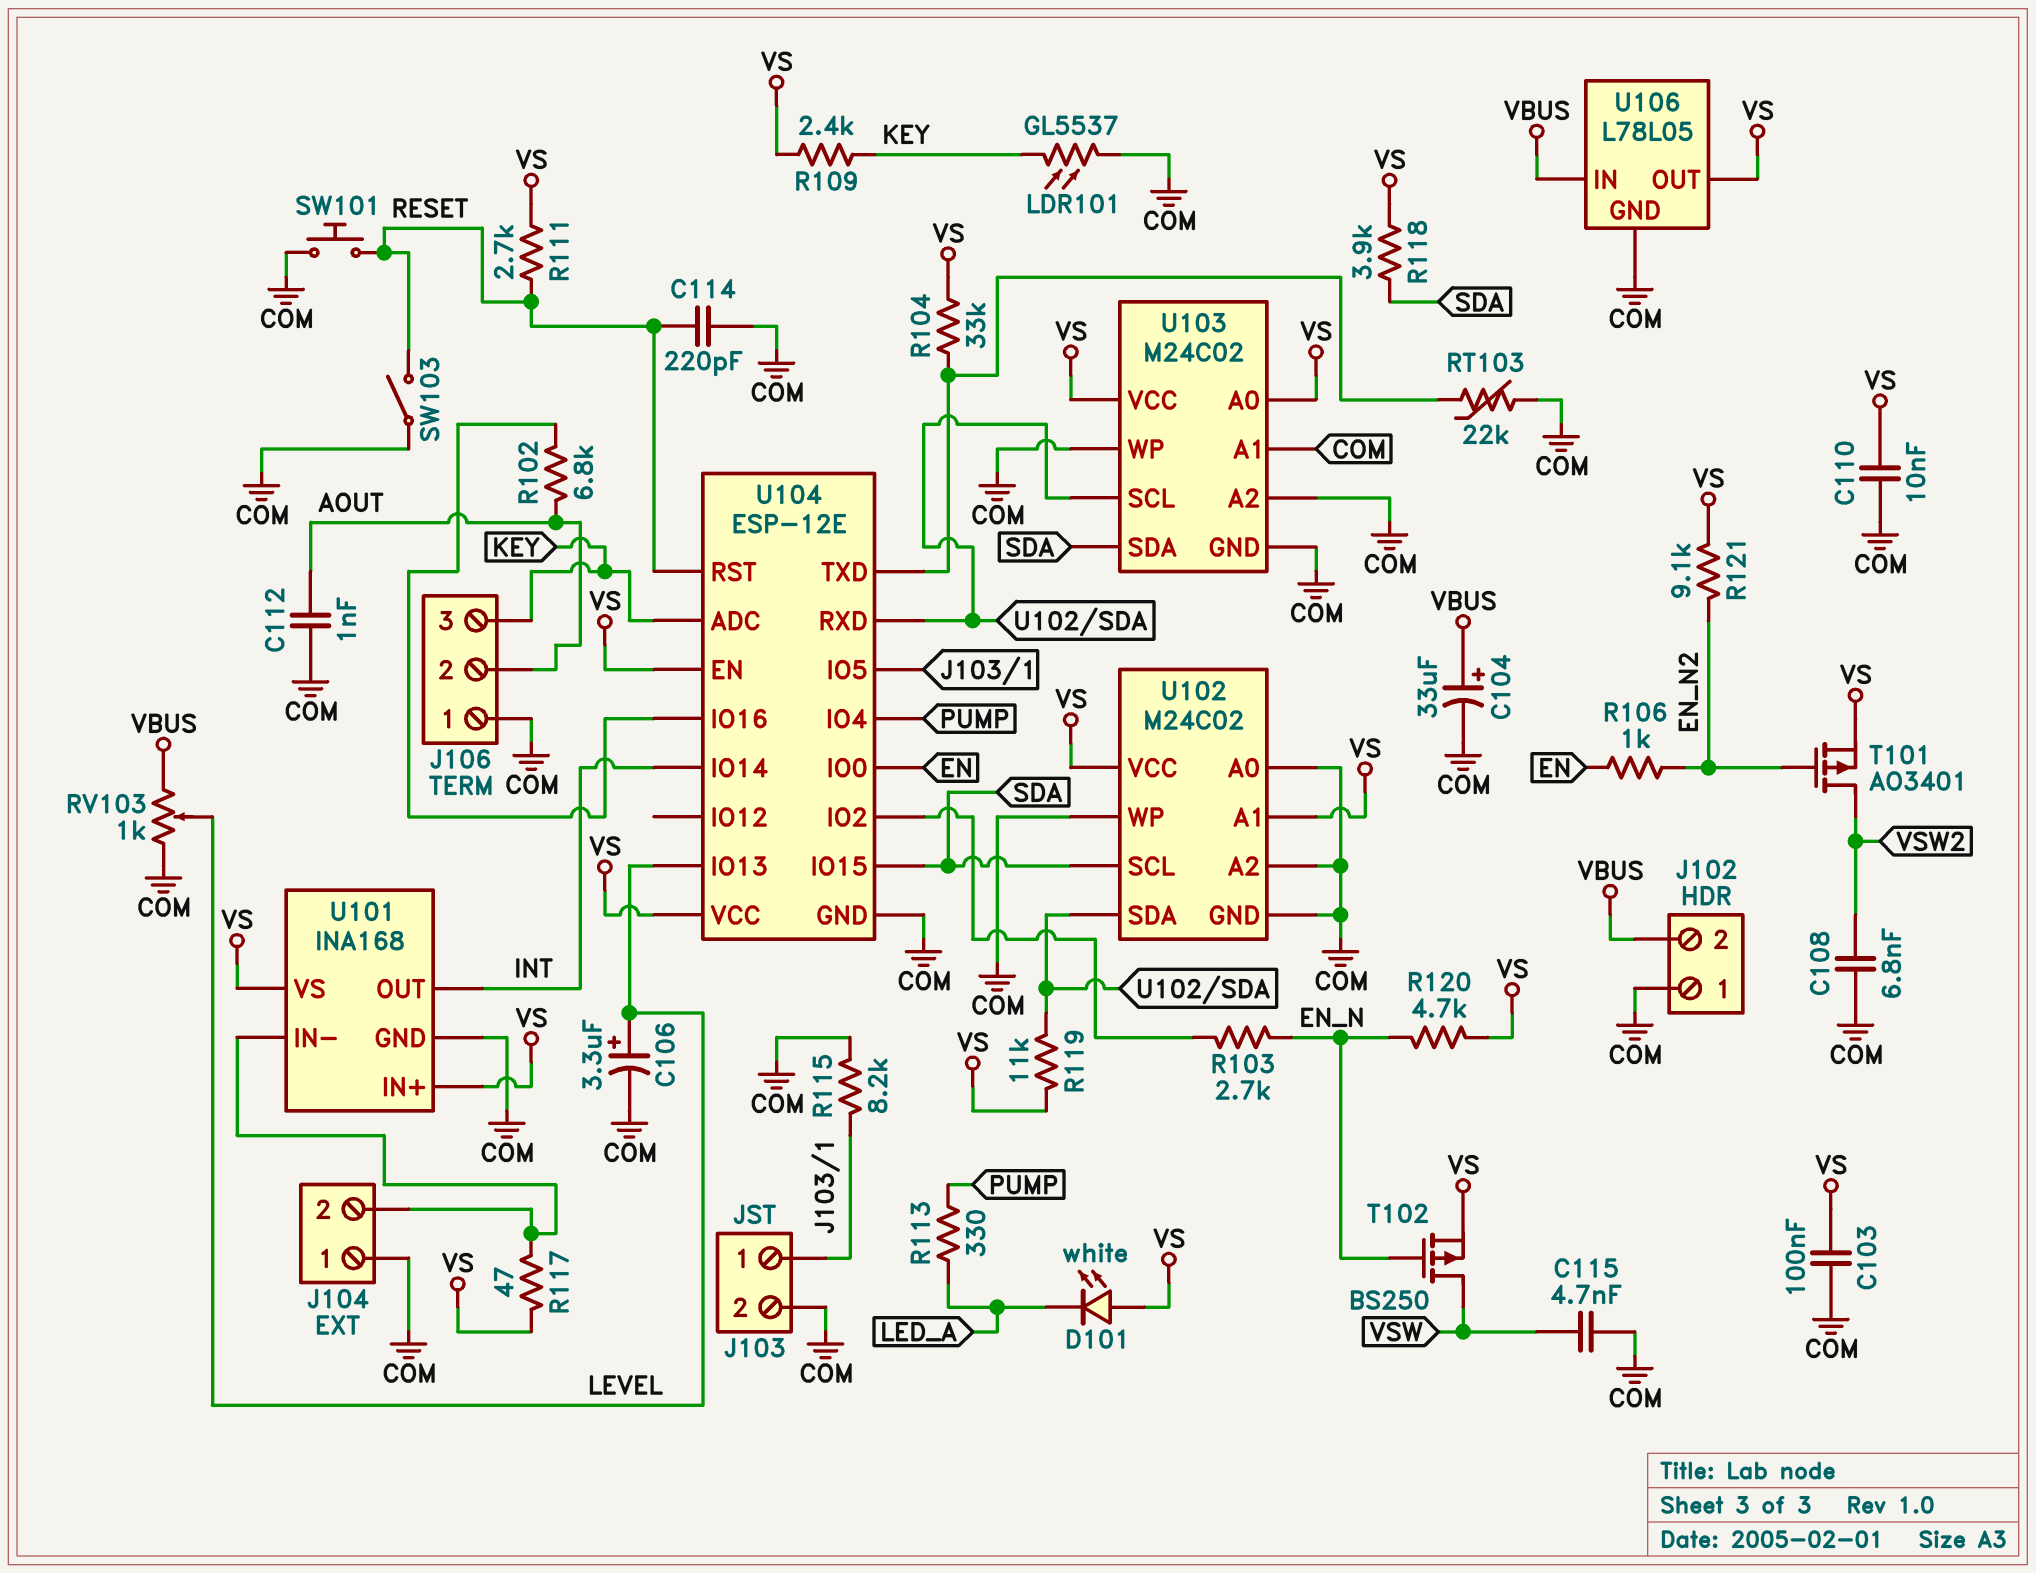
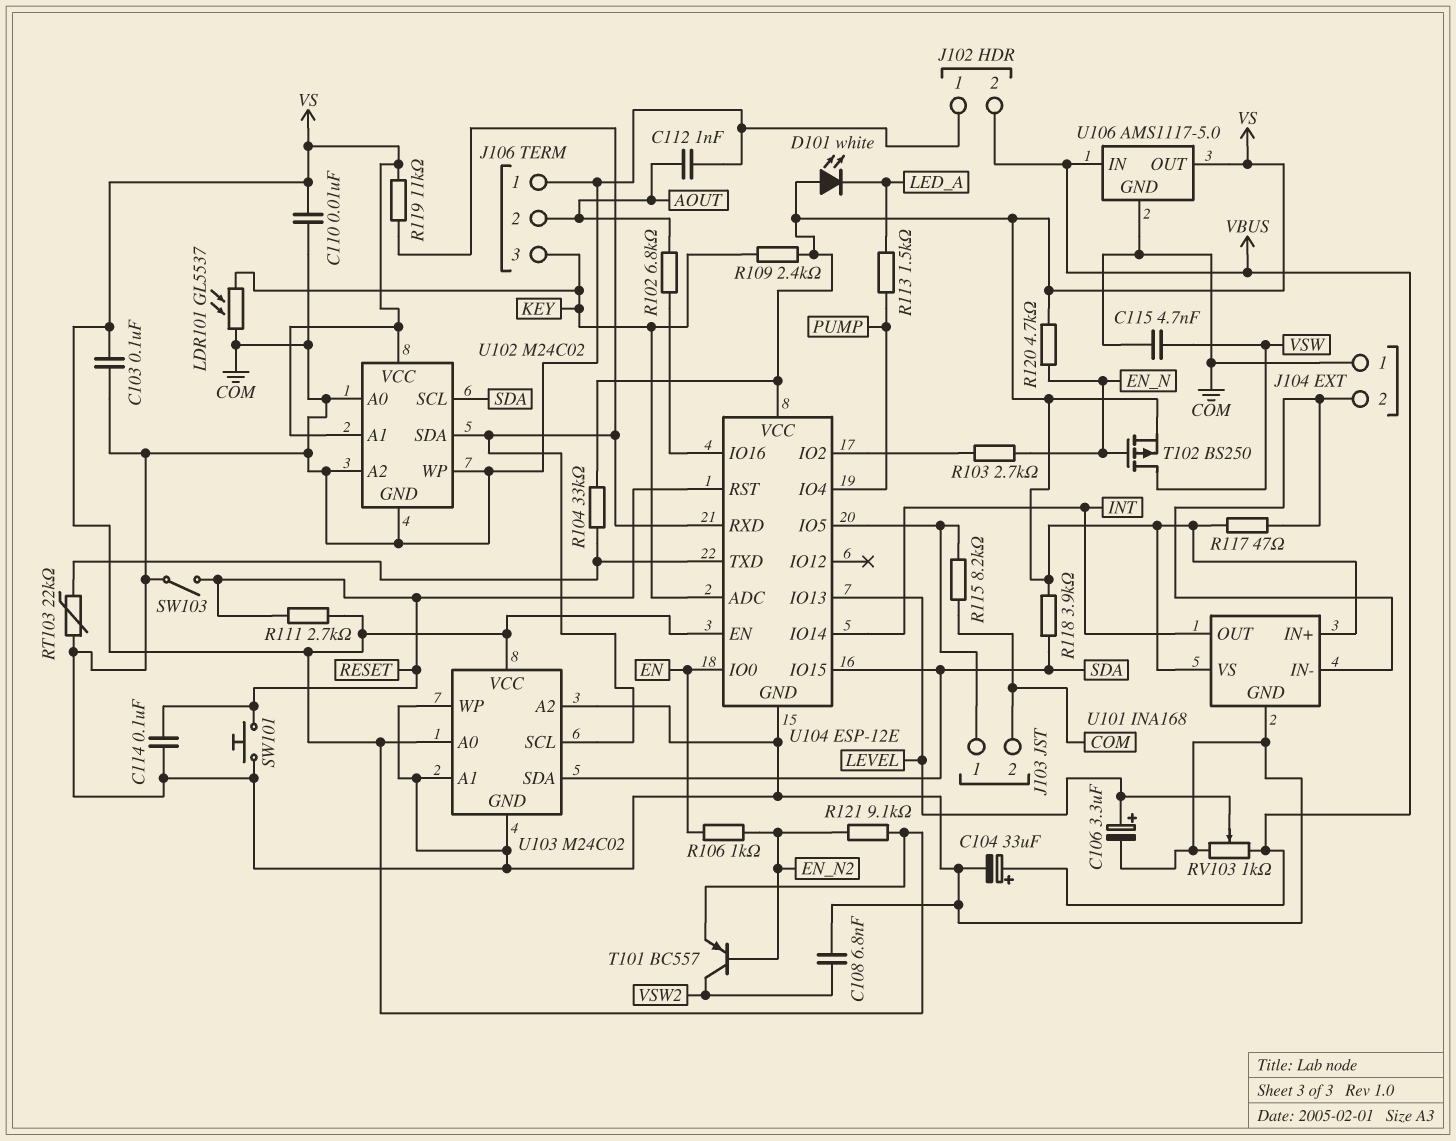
C114: 220pF (COM, RESET) -> 100nF (COM, RESET)
R113: 330 (LED_A, PUMP) -> 1.5k (LED_A, PUMP)
T101: PMOS AO3401 (G EN_N2, D VSW2, S VS) -> PNP BC557 (B EN_N2, C VSW2, E VS)
U106: L78L05 -> AMS1117-5.0

